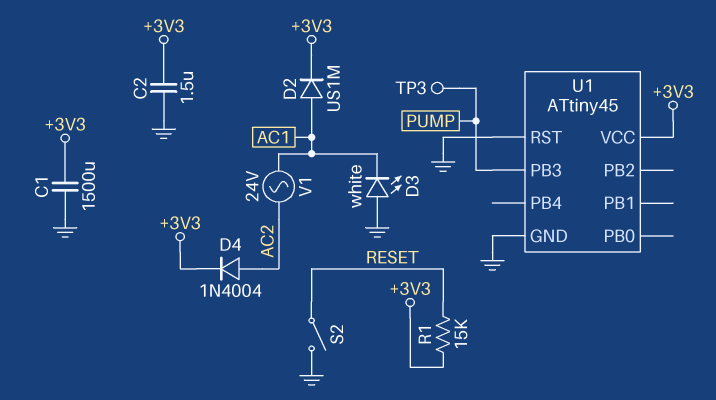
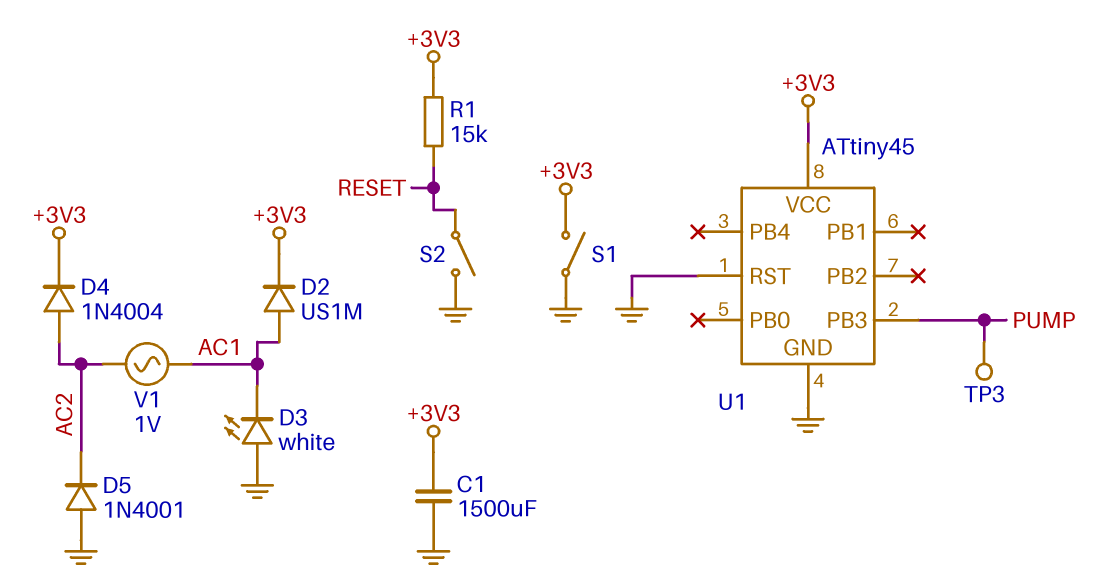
C2: 1.5uF (+3V3, GND) -> none
D5: none -> diode 1N4001 (A GND, K AC2)
S1: none -> switch (+3V3, GND)
V1: AC 24V (AC1, AC2) -> AC 1V (AC1, AC2)

